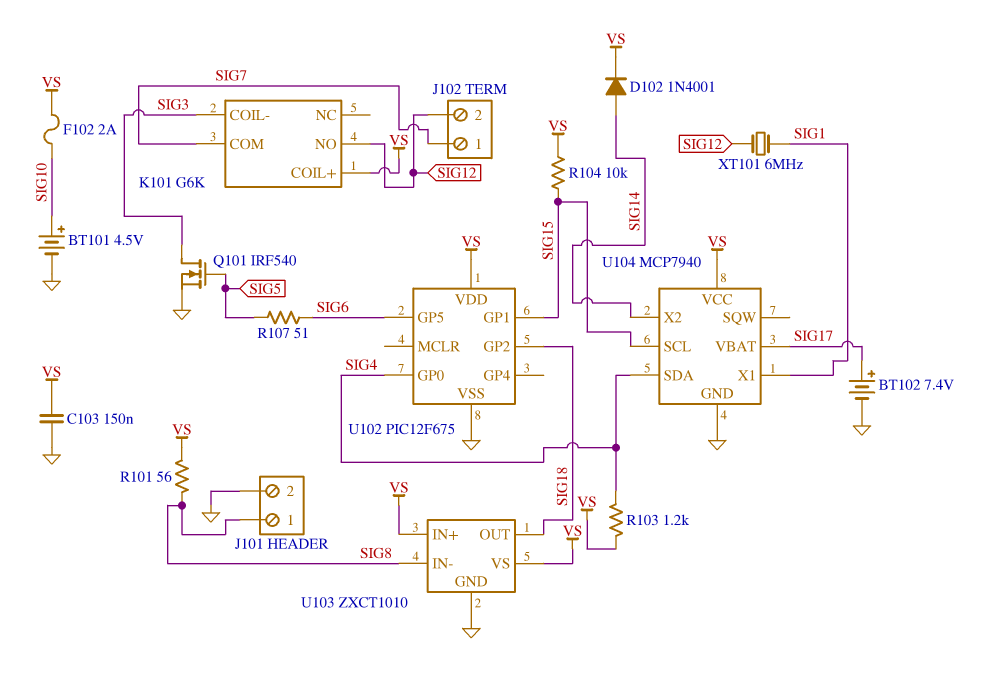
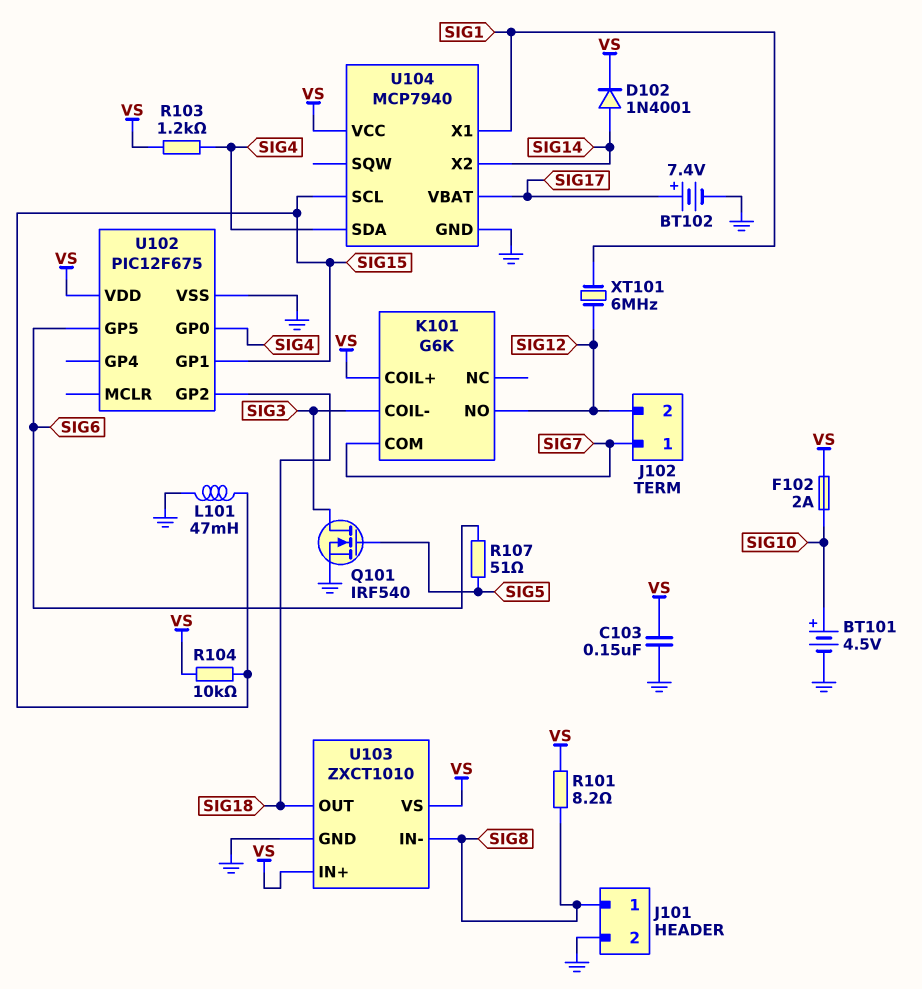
L101: none -> 47mH (GND, SIG15)
R101: 56 (SIG8, VS) -> 8.2 (SIG8, VS)

